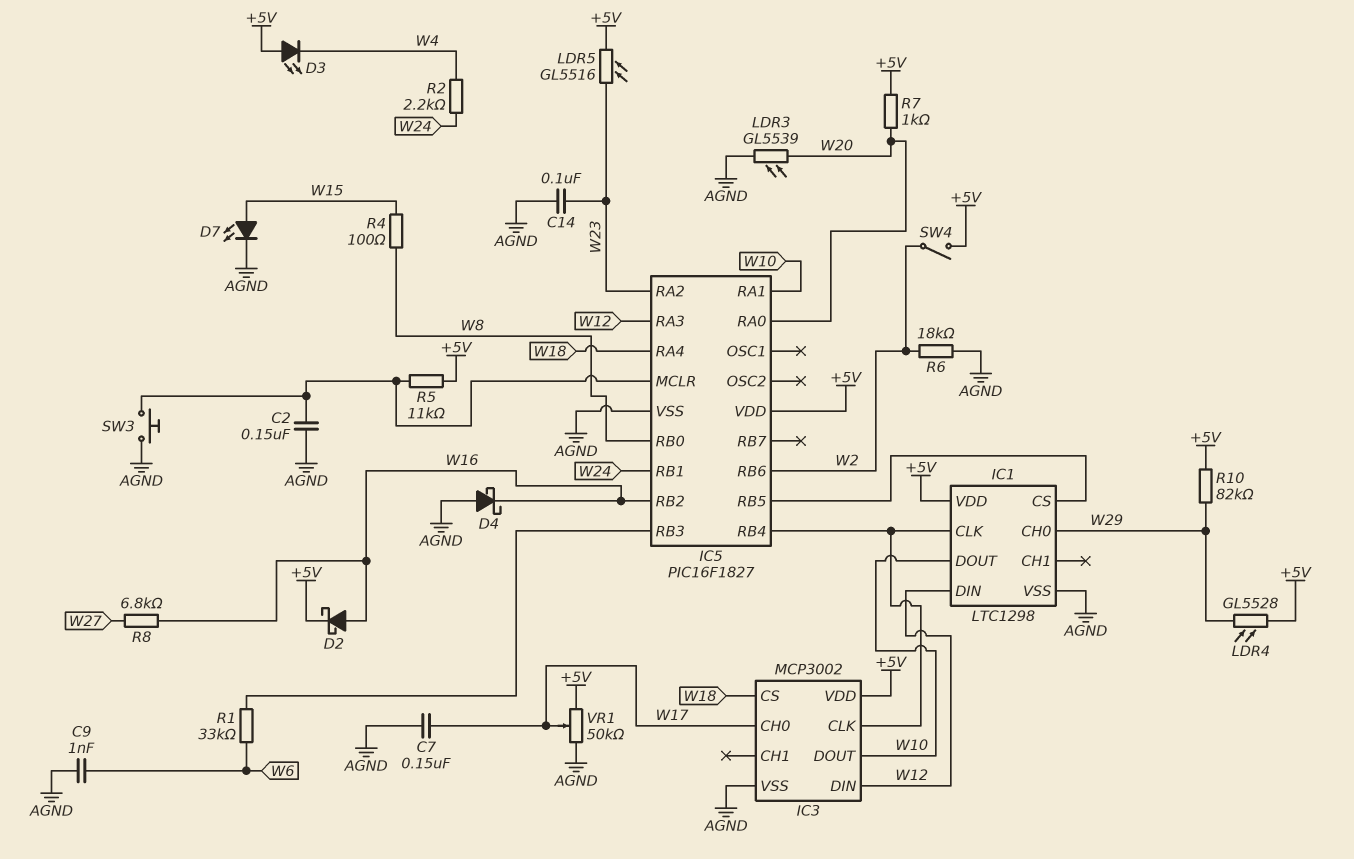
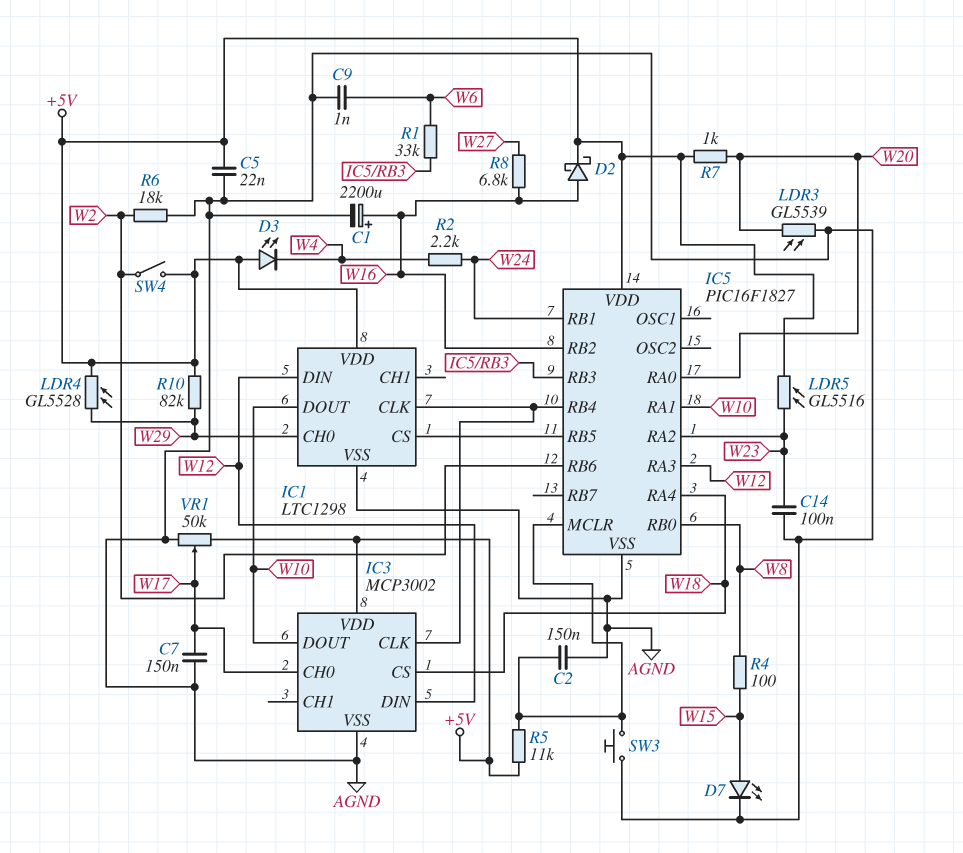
C1: none -> 2200uF (plus W16, minus AGND)
C5: none -> 22nF (+5V, AGND)
D4: schottky (A AGND, K W16) -> none

